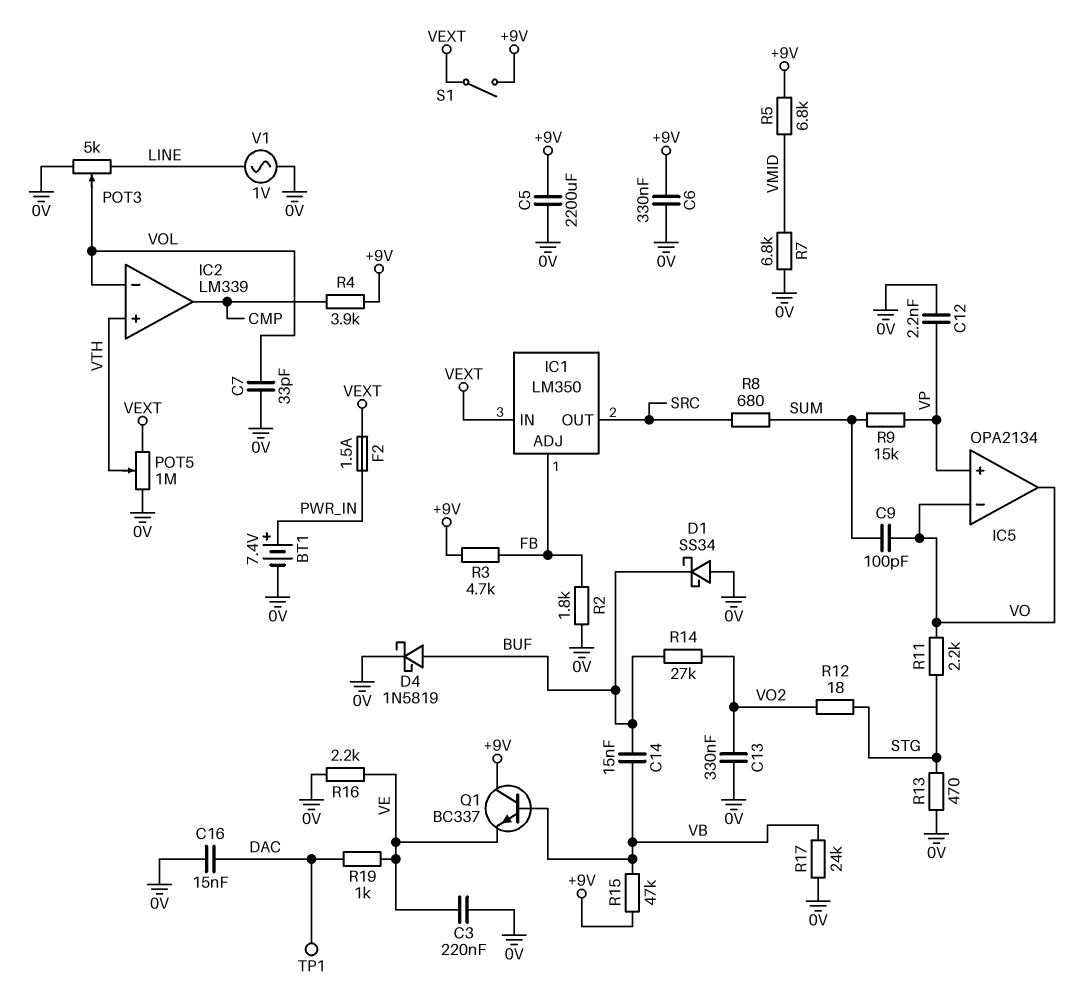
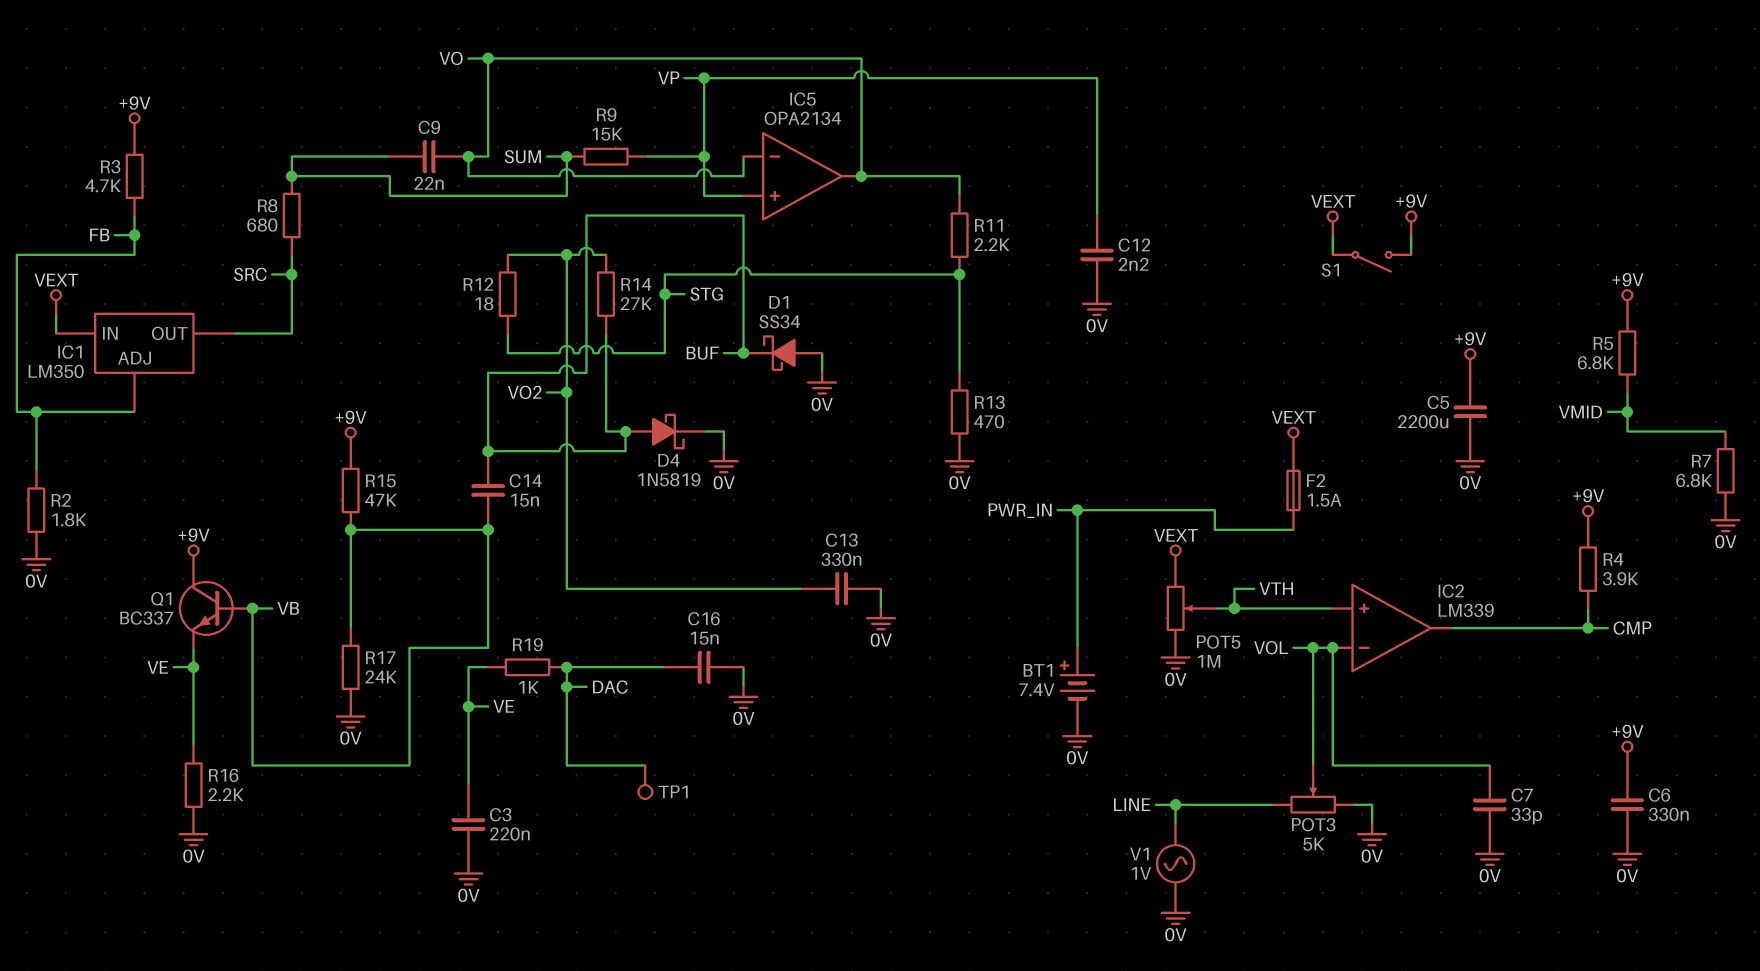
C9: 100pF (SUM, VO) -> 22nF (SUM, VO)

